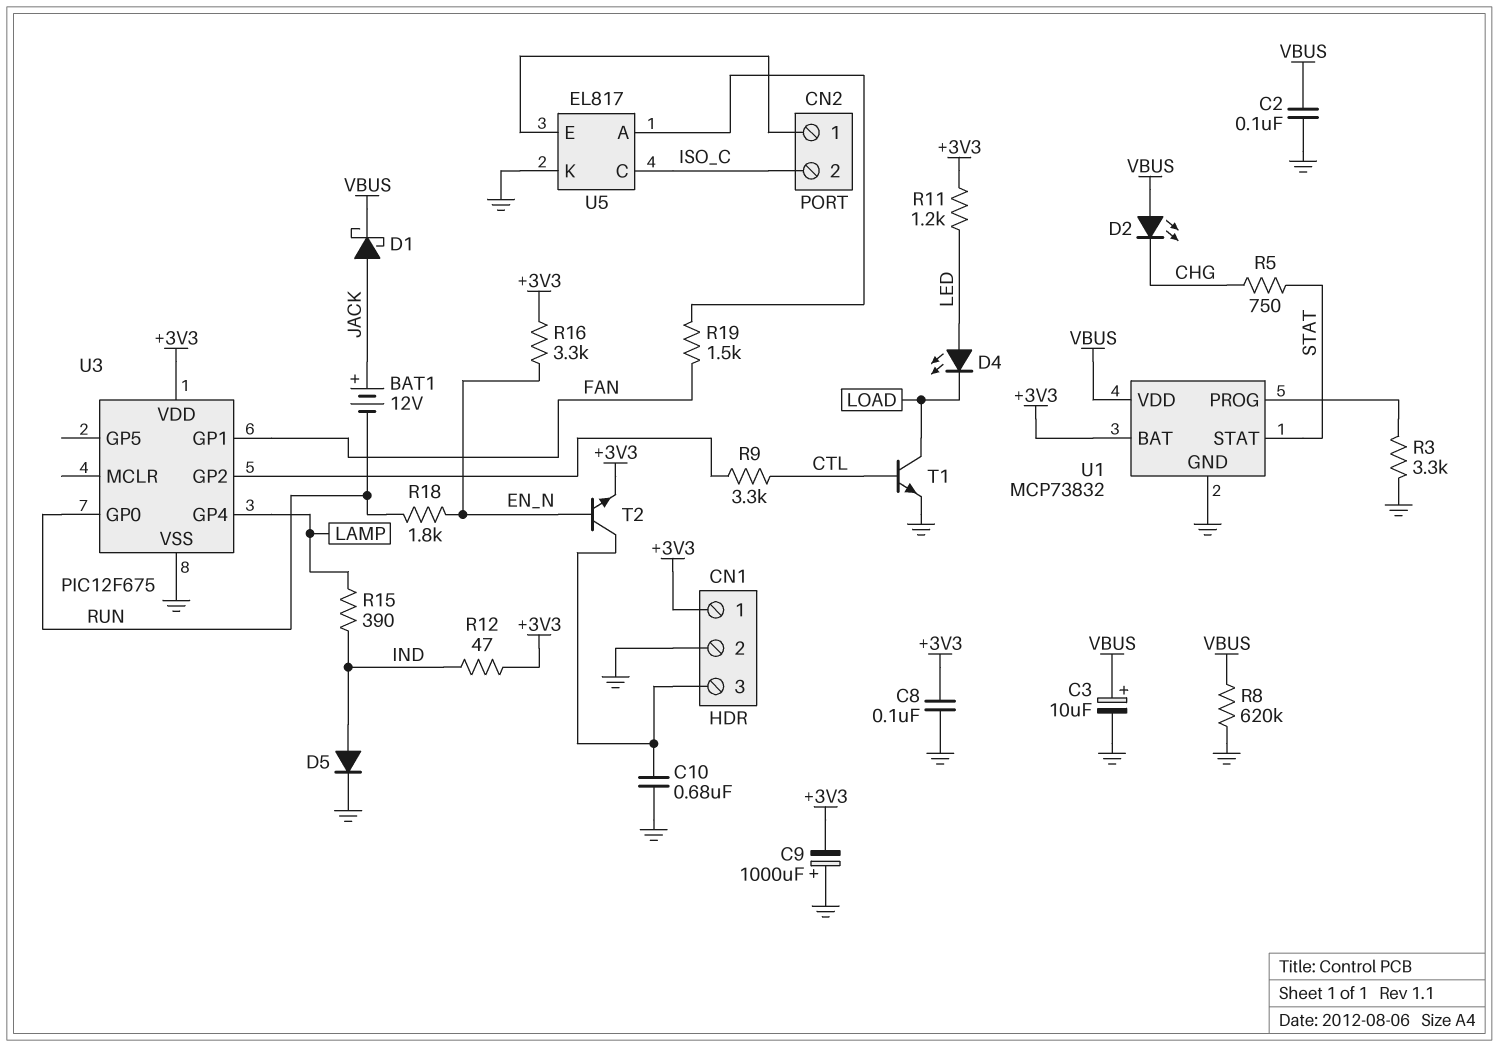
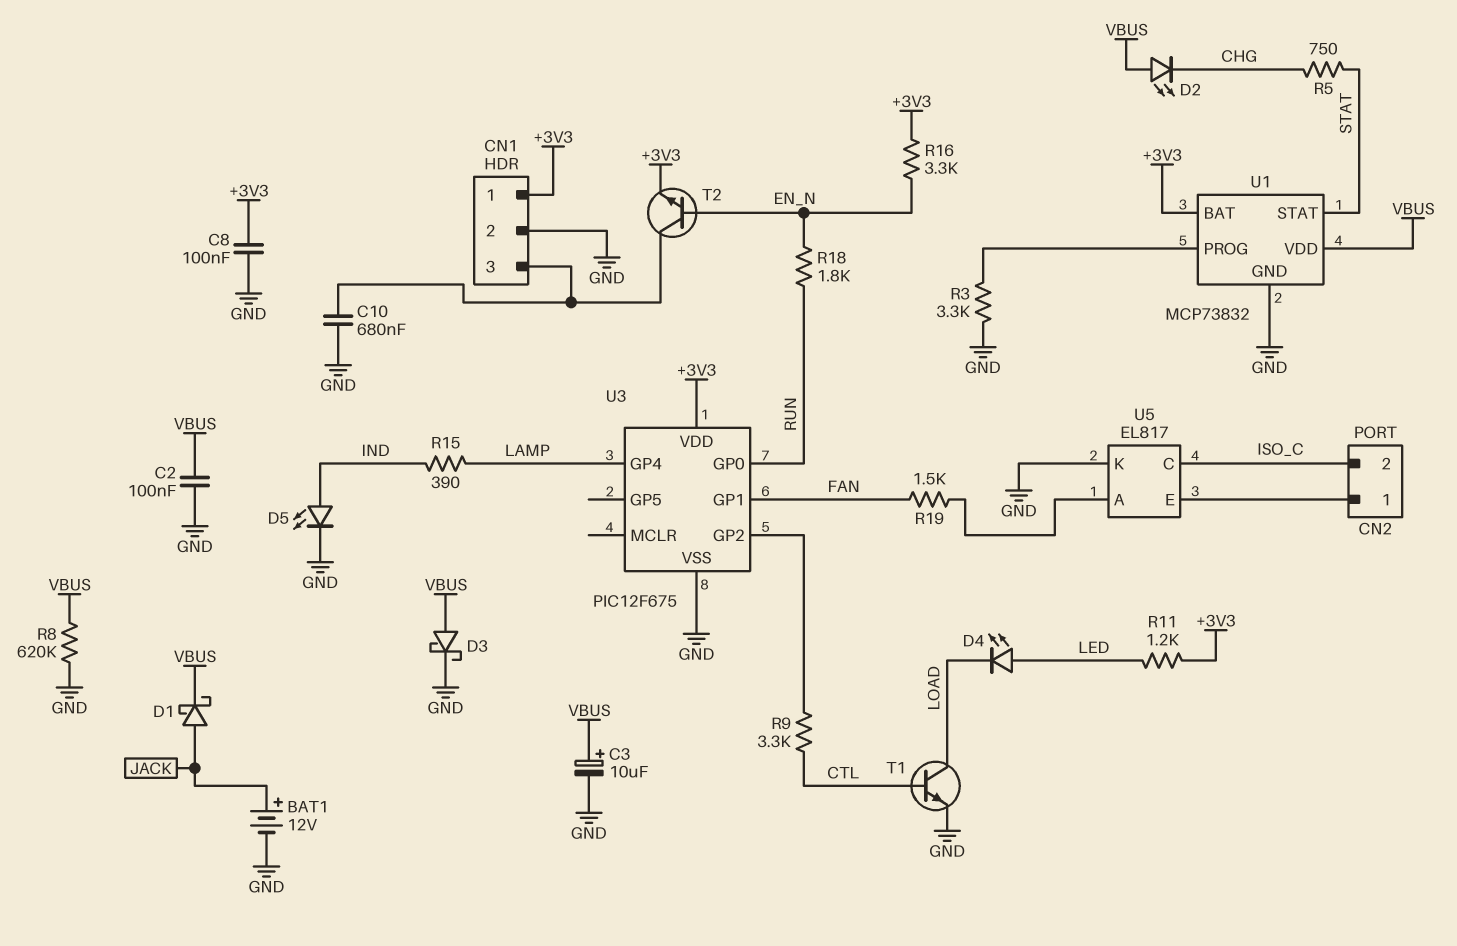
BAT1: 12V (plus JACK, minus RUN) -> 12V (plus JACK, minus GND)
C9: 1000uF (plus GND, minus +3V3) -> none
D3: none -> schottky (A VBUS, K GND)
D5: diode (A IND, K GND) -> LED (A IND, K GND)
R12: 47 (+3V3, IND) -> none

